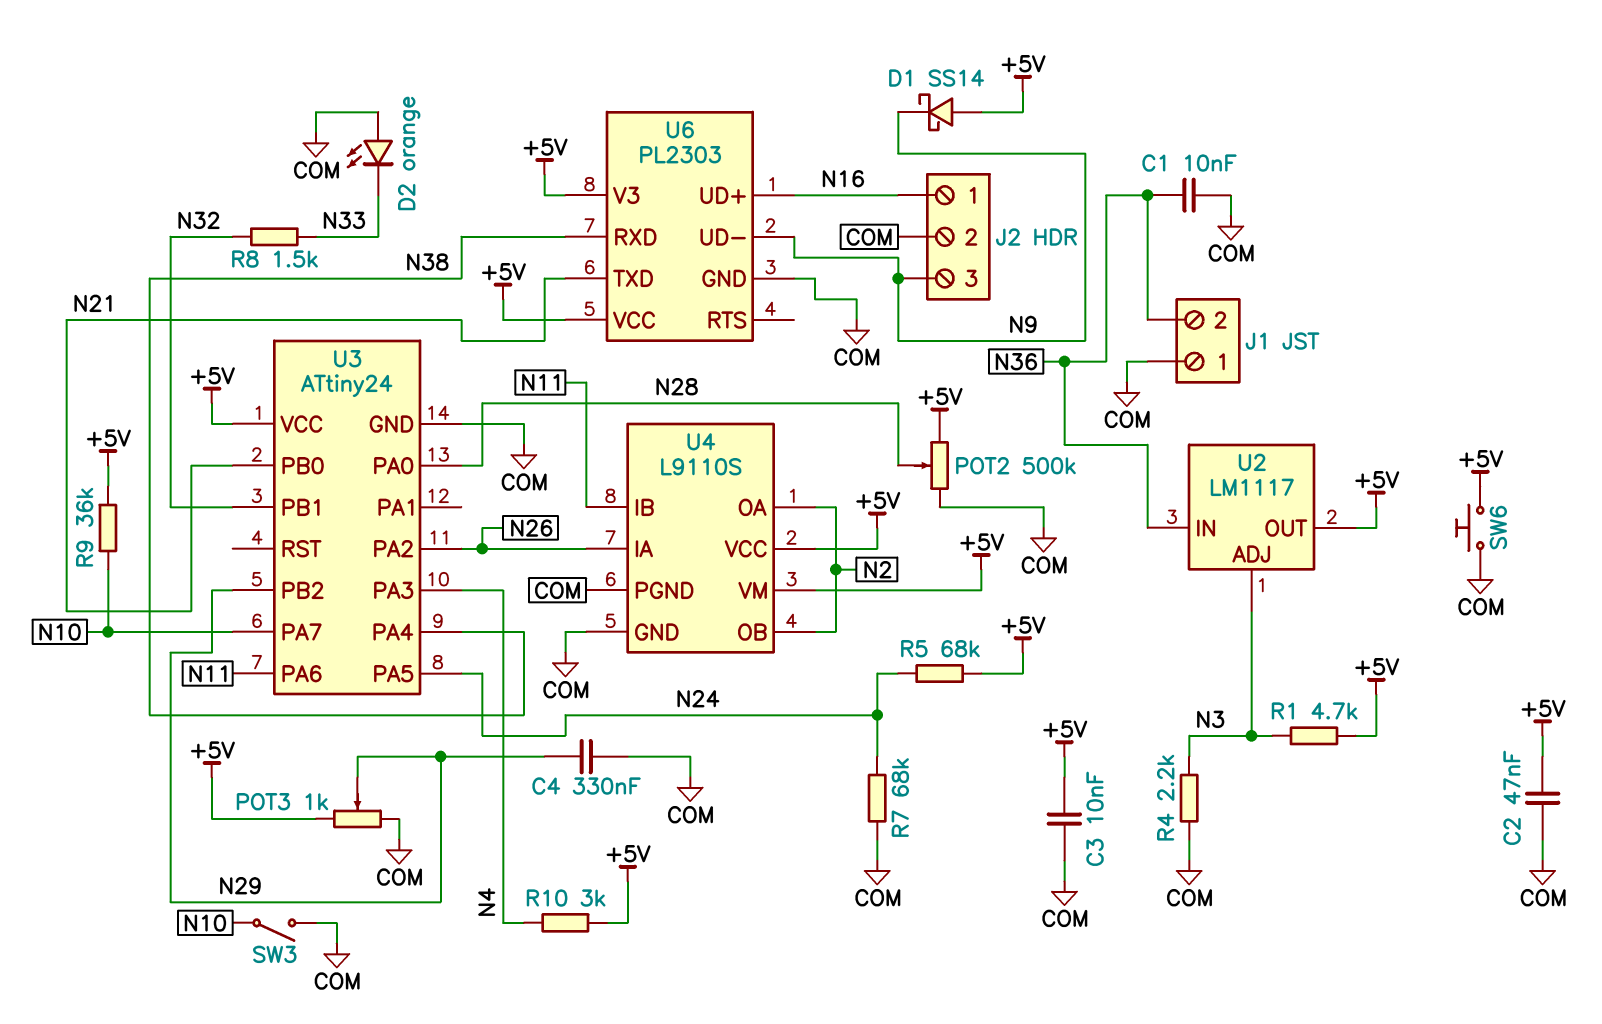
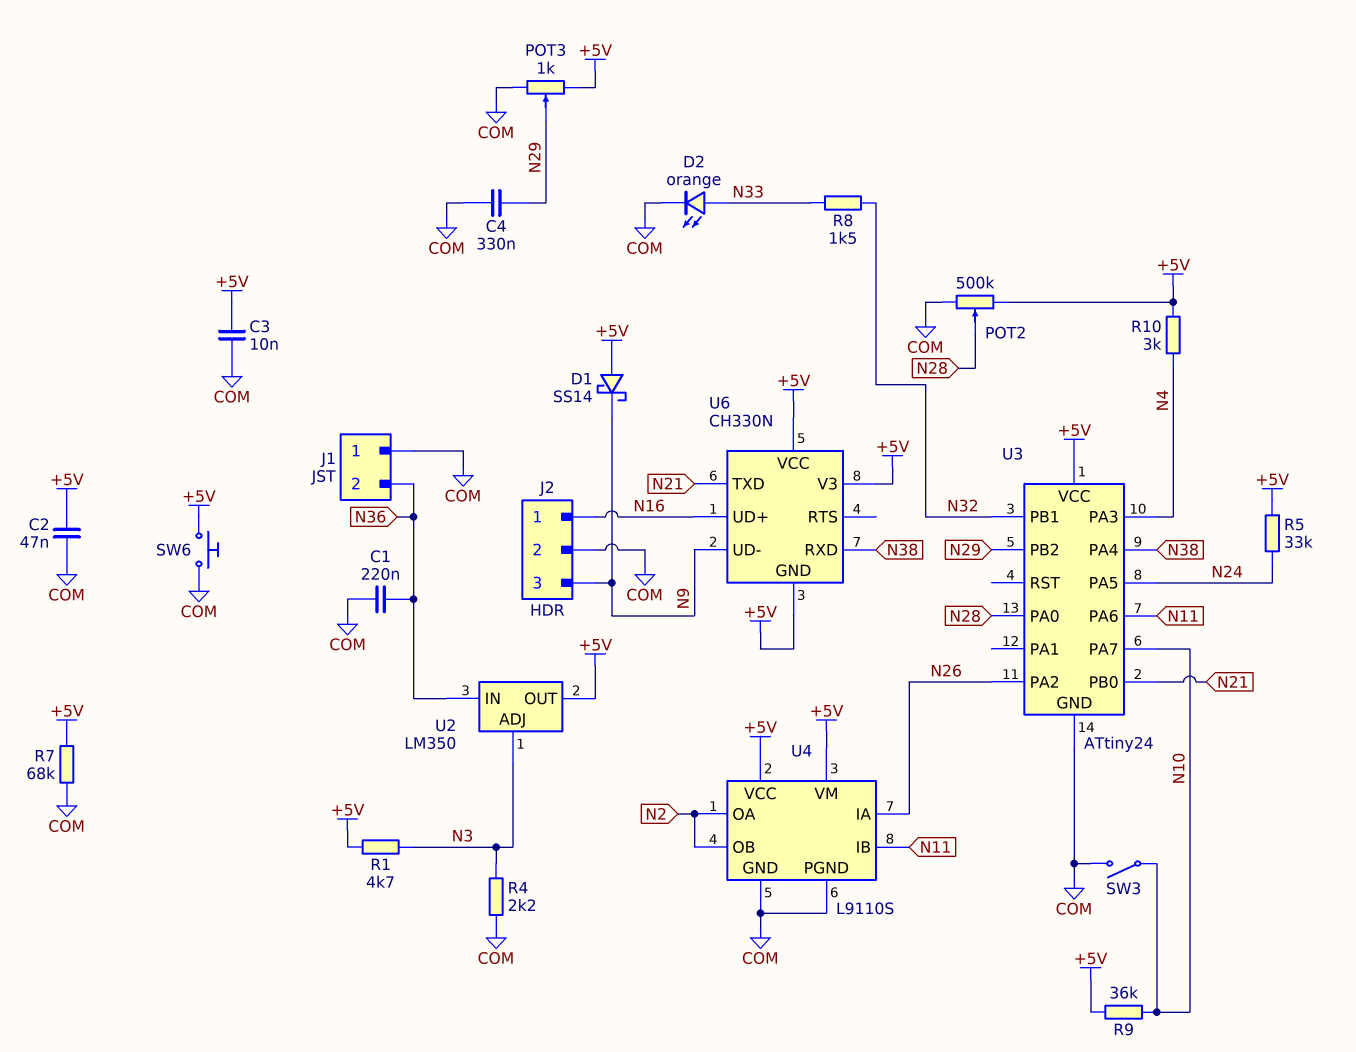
C1: 10nF (COM, N36) -> 220nF (COM, N36)
D2: LED orange (A COM, K N33) -> LED orange (A N33, K COM)
R5: 68k (+5V, N24) -> 33k (+5V, N24)
R7: 68k (COM, N24) -> 68k (+5V, COM)
U2: LM1117 -> LM350
U6: PL2303 -> CH330N
U6 pin GND: COM -> +5V

